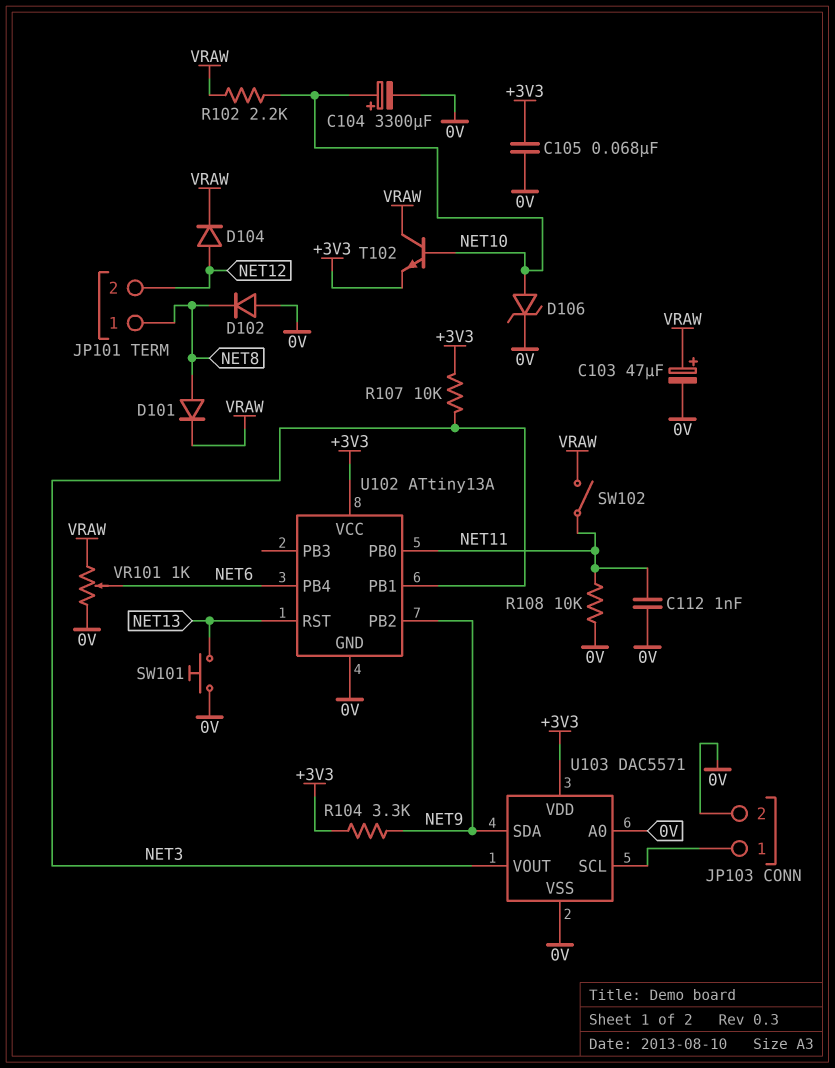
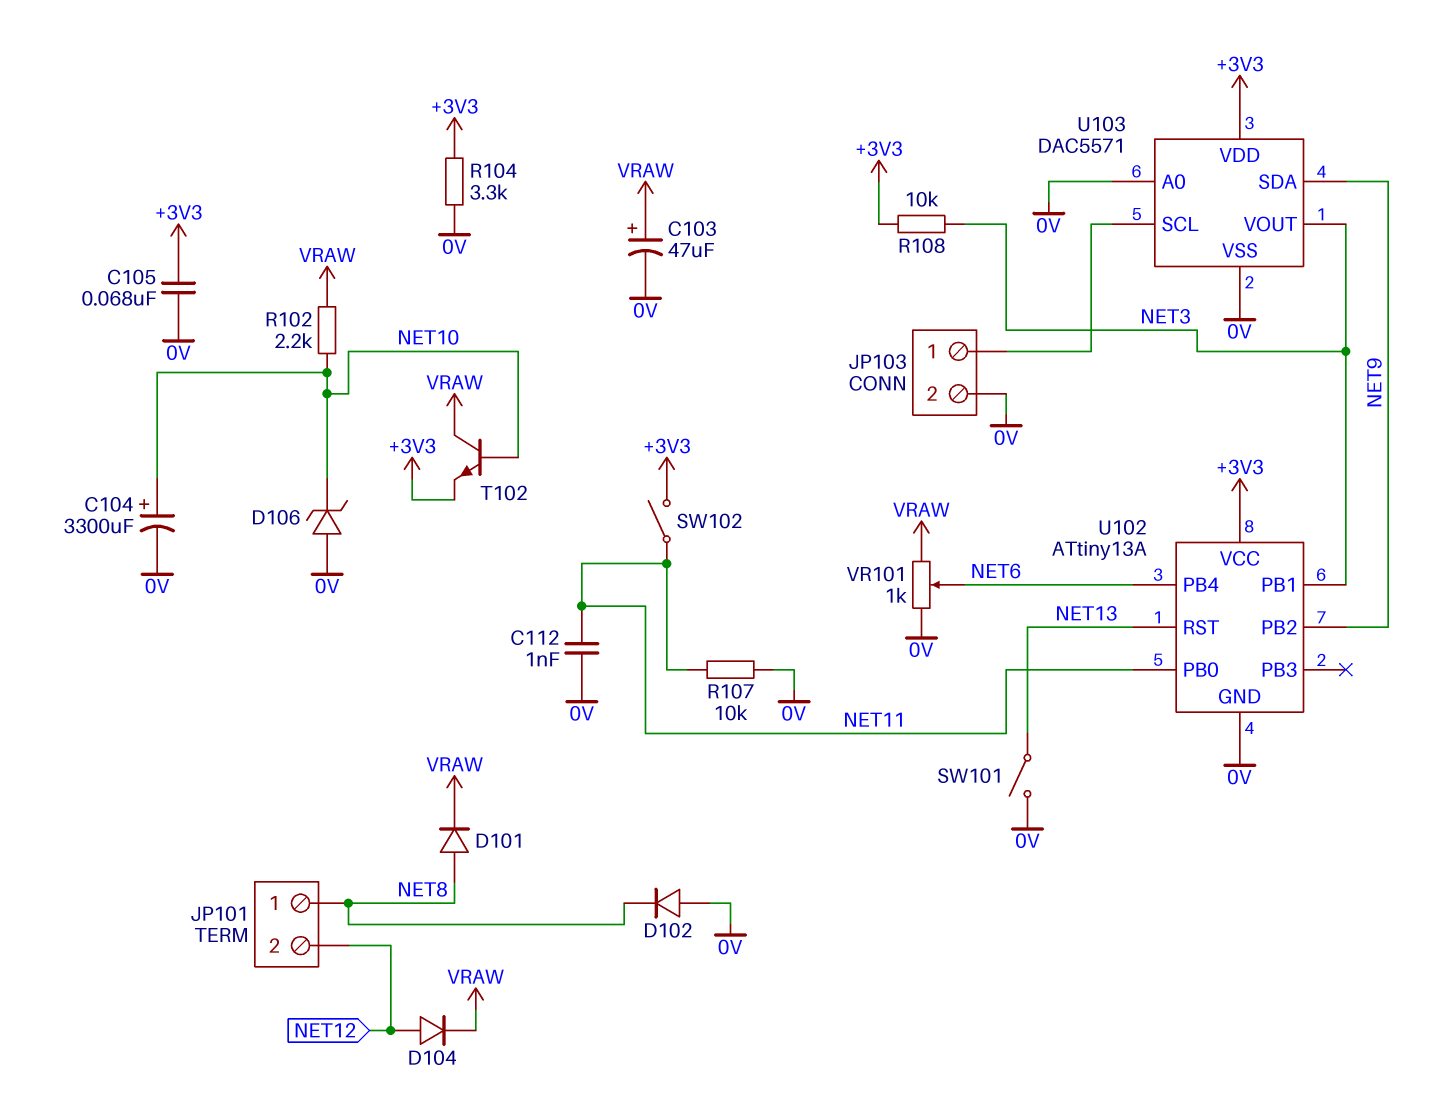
D106: zener (A NET10, K 0V) -> zener (A 0V, K NET10)
R104: 3.3k (+3V3, NET9) -> 3.3k (+3V3, 0V)
R107: 10k (+3V3, NET3) -> 10k (0V, NET11)
R108: 10k (0V, NET11) -> 10k (+3V3, NET3)
SW101: button (0V, NET13) -> switch (0V, NET13)
SW102: switch (NET11, VRAW) -> switch (+3V3, NET11)

